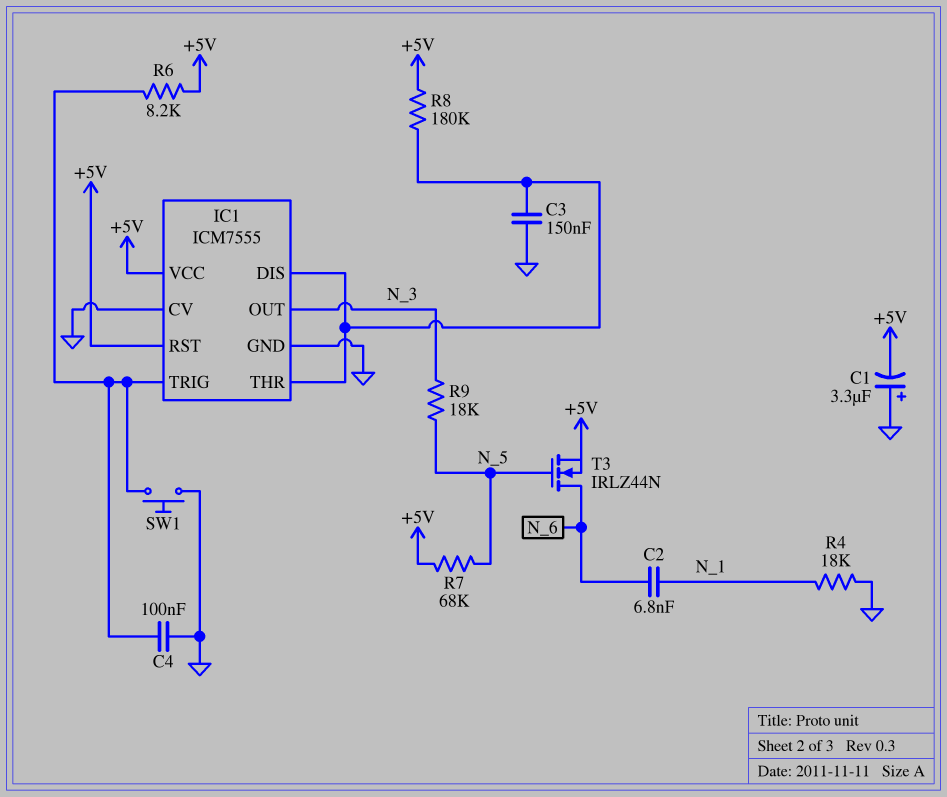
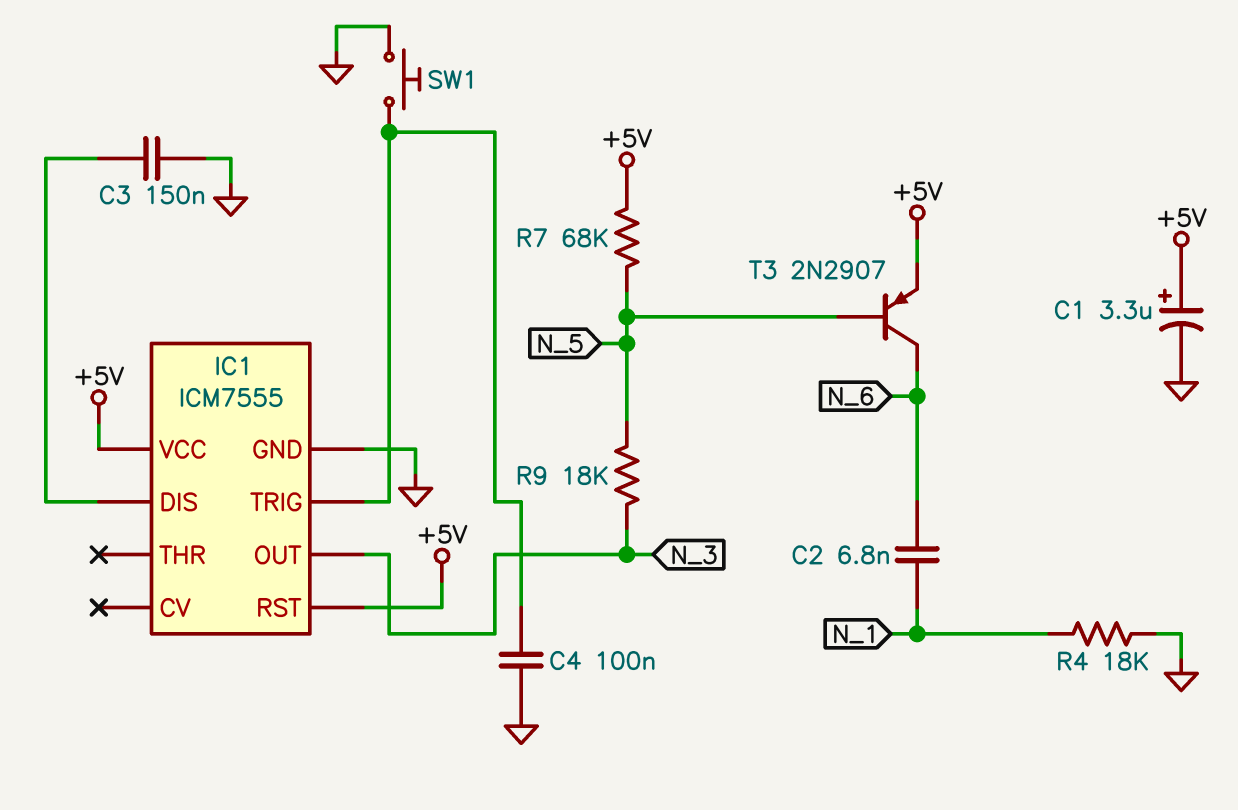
C1: 3.3uF (plus GND, minus +5V) -> 3.3uF (plus +5V, minus GND)
IC1 pin CV: GND -> none
IC1 pin THR: IC1/DIS -> none
R6: 8.2k (+5V, IC1/TRIG) -> none
R8: 180k (+5V, IC1/DIS) -> none
T3: NMOS IRLZ44N (G N_5, D N_6, S +5V) -> PNP 2N2907 (B N_5, C N_6, E +5V)

